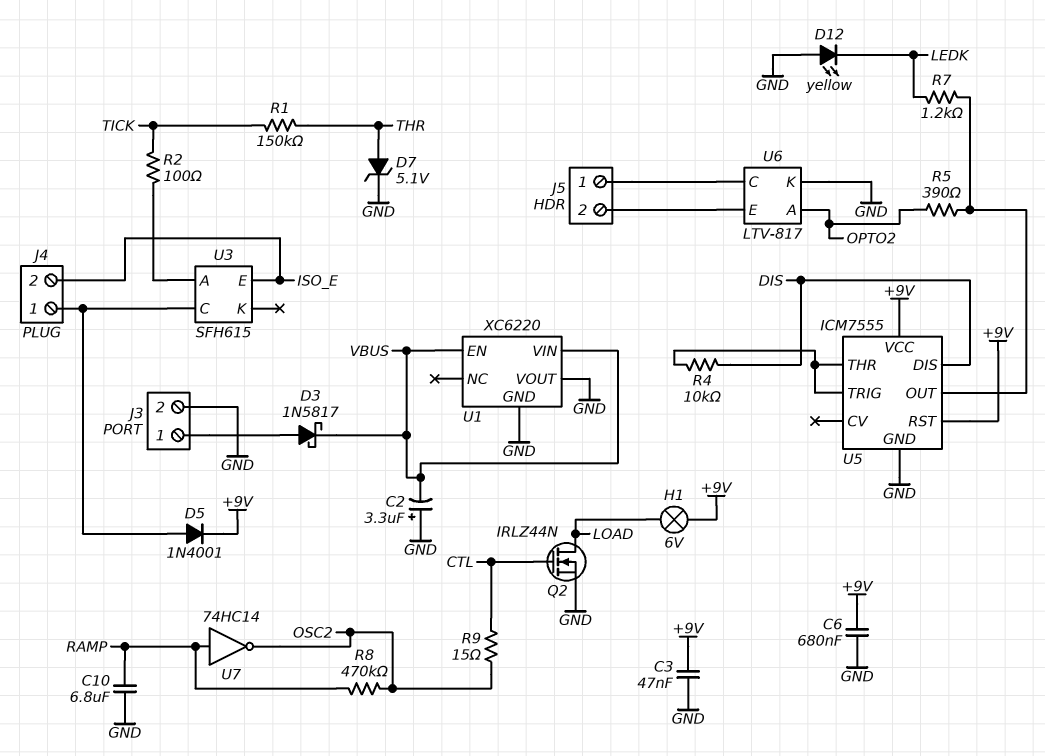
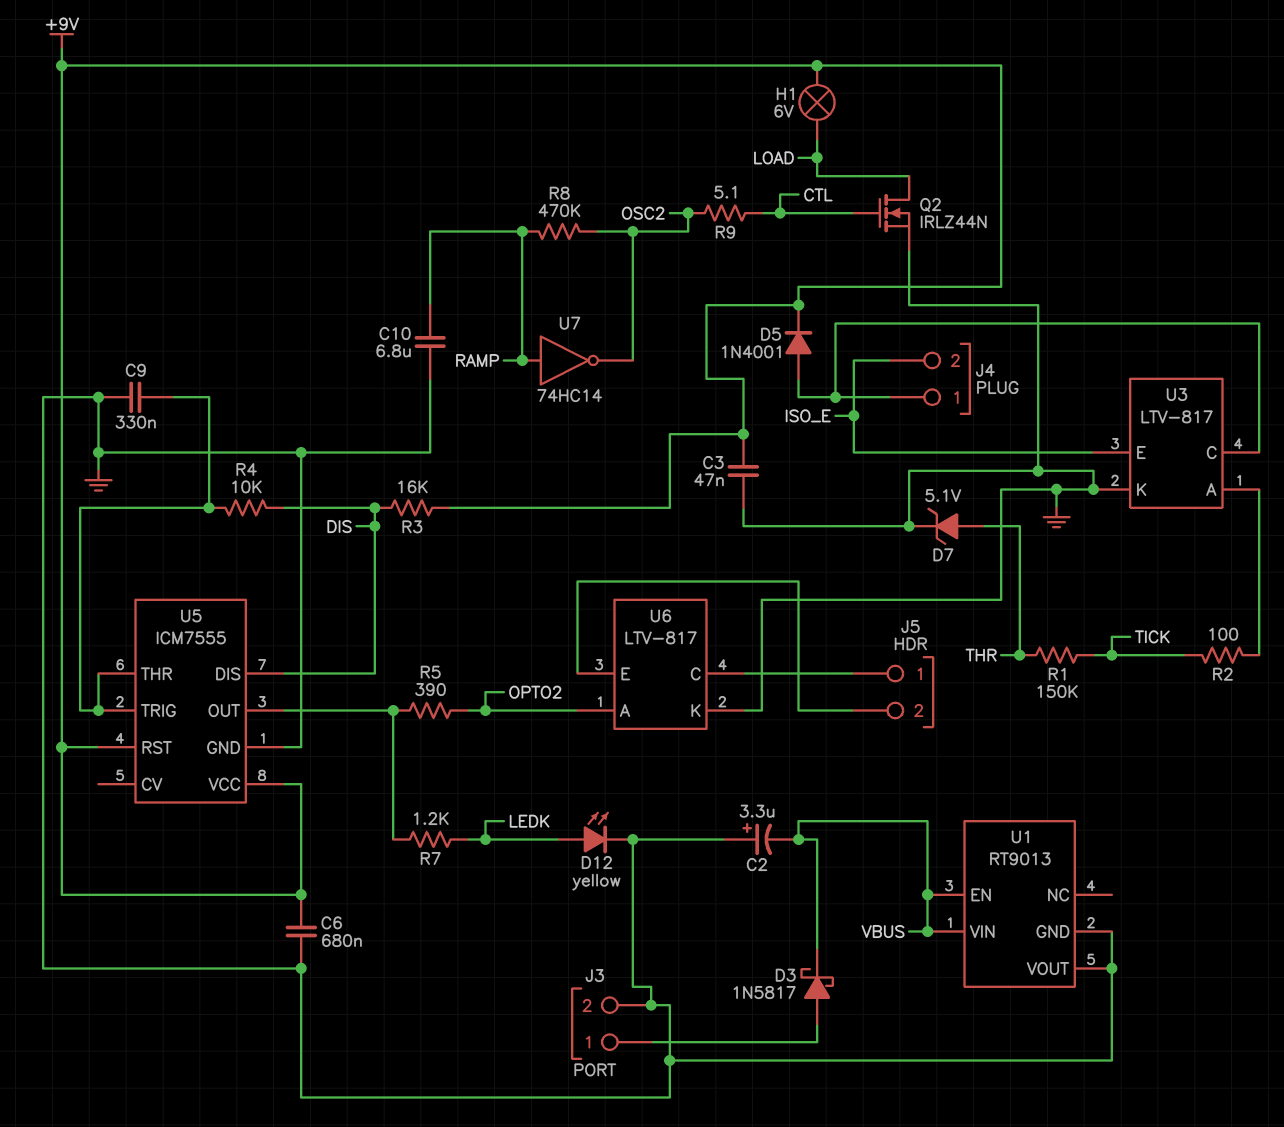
C9: none -> 330nF (GND, U5/THR)
D12: LED yellow (A GND, K LEDK) -> LED yellow (A LEDK, K GND)
R3: none -> 16k (+9V, DIS)
R9: 15 (CTL, OSC2) -> 5.1 (CTL, OSC2)
U1: XC6220 -> RT9013
U3: SFH615 -> LTV-817
U3 pin K: none -> GND

